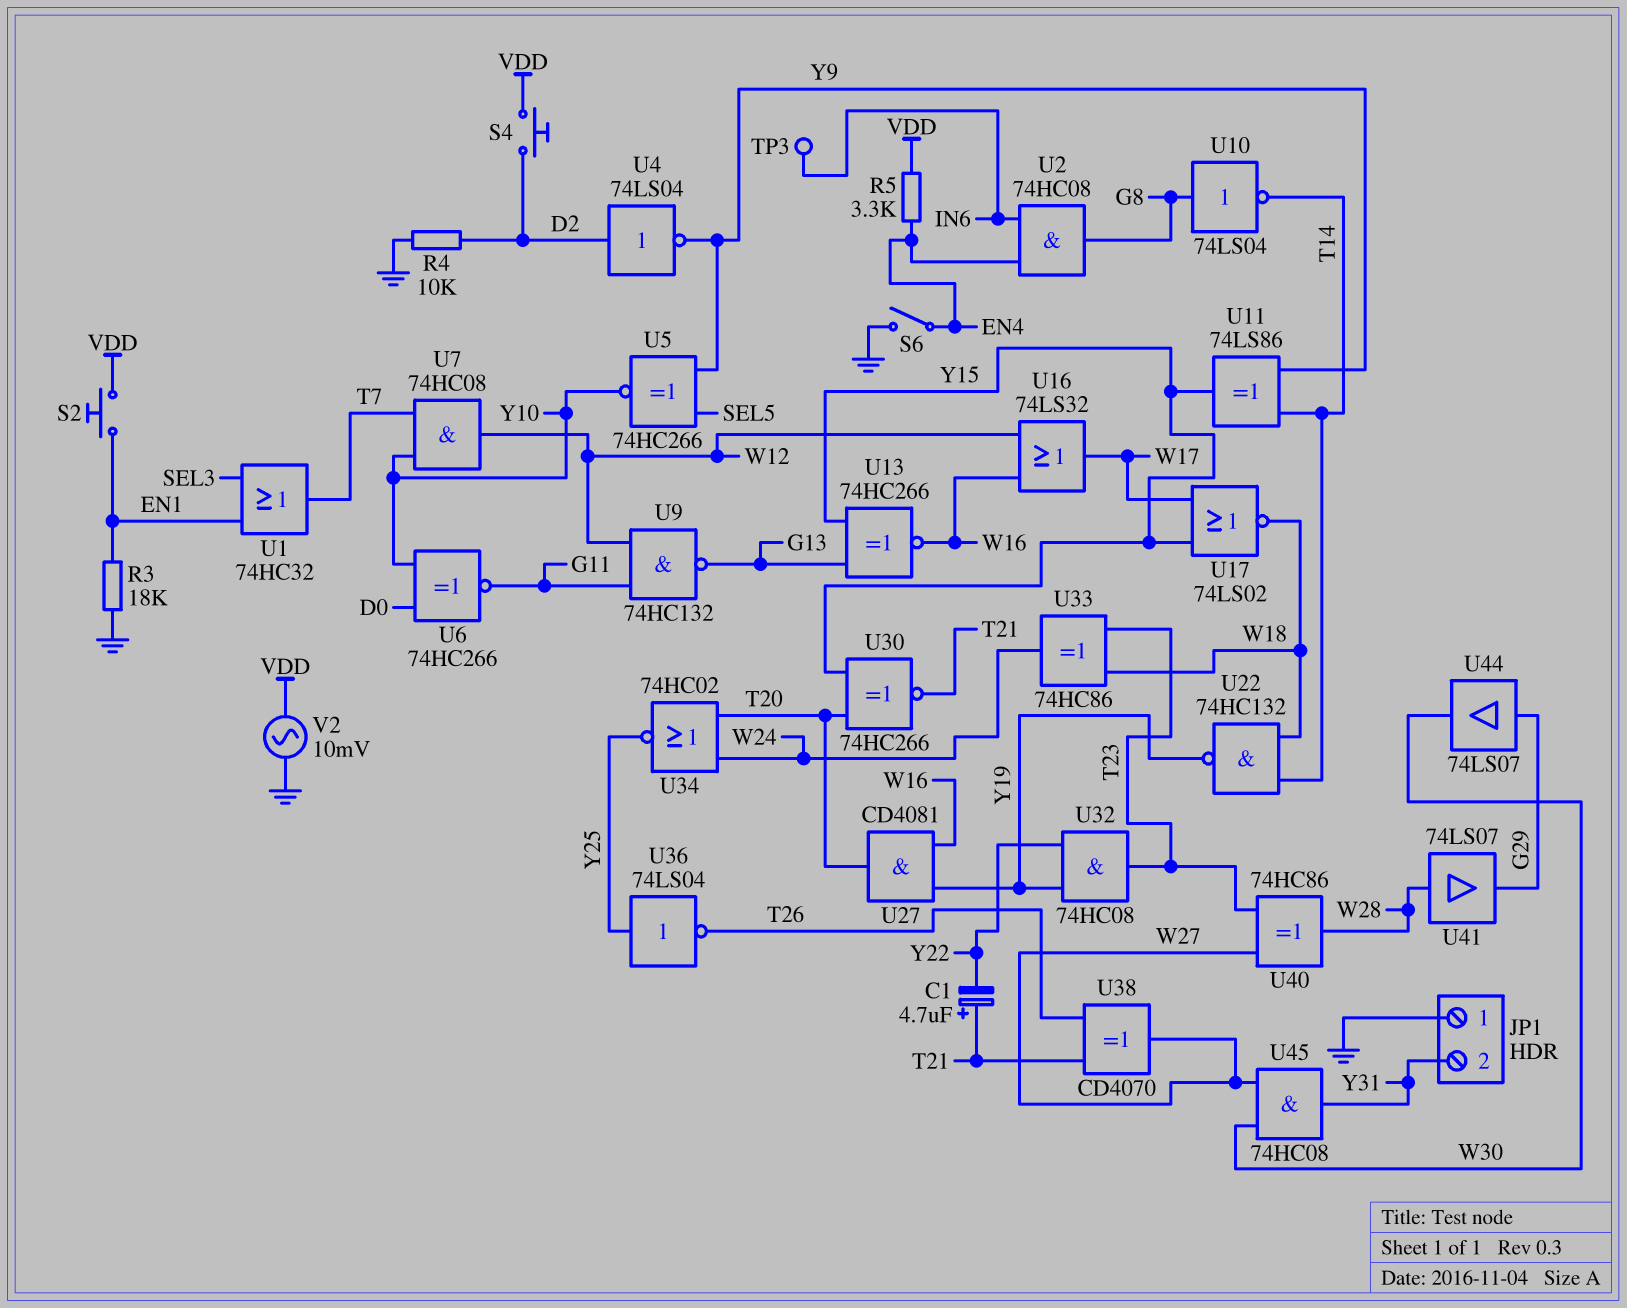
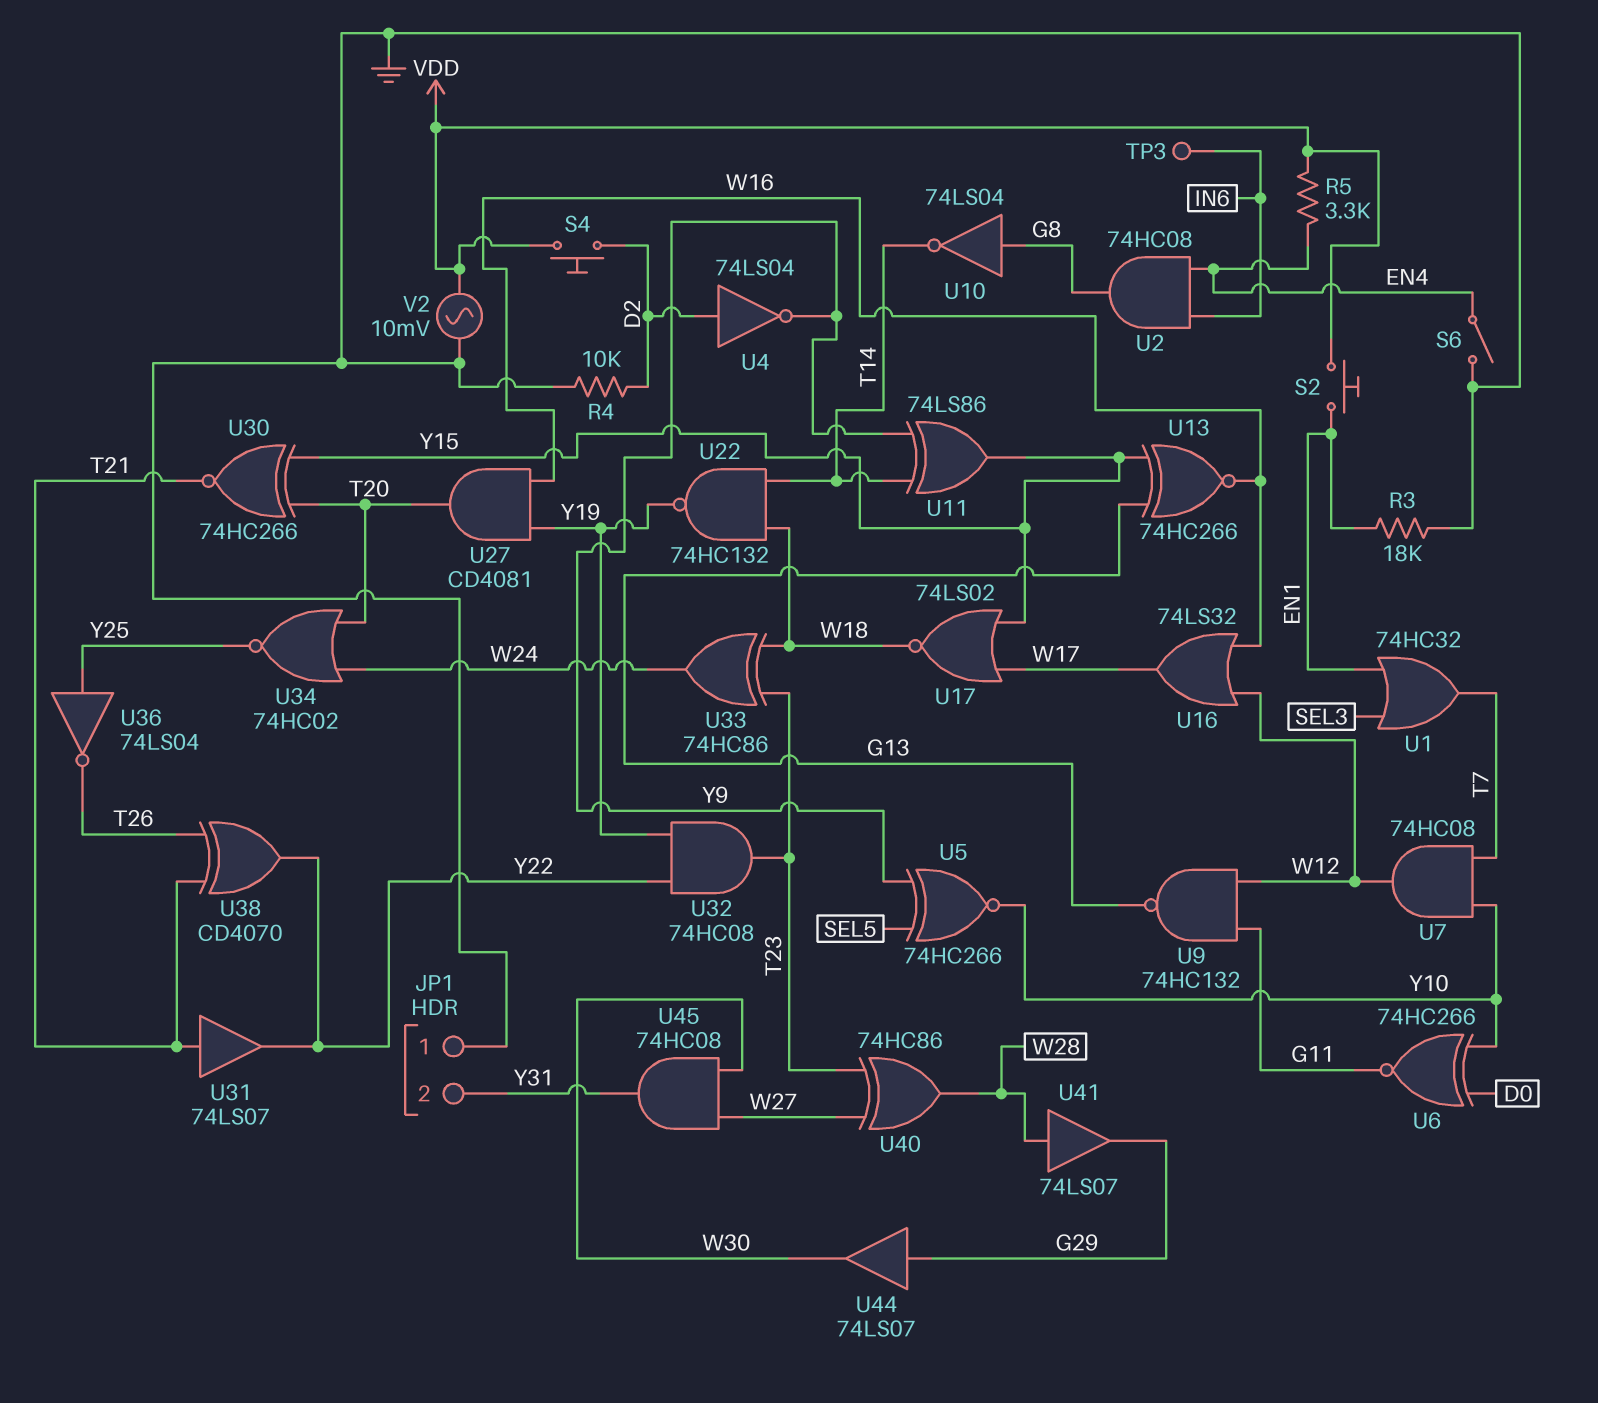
C1: 4.7uF (plus T21, minus Y22) -> none
U31: none -> buffer 74LS07 (in T21, out Y22)
U38: XOR CD4070 (in T21, in T26, out W27) -> XOR CD4070 (in T21, in T26, out Y22)

